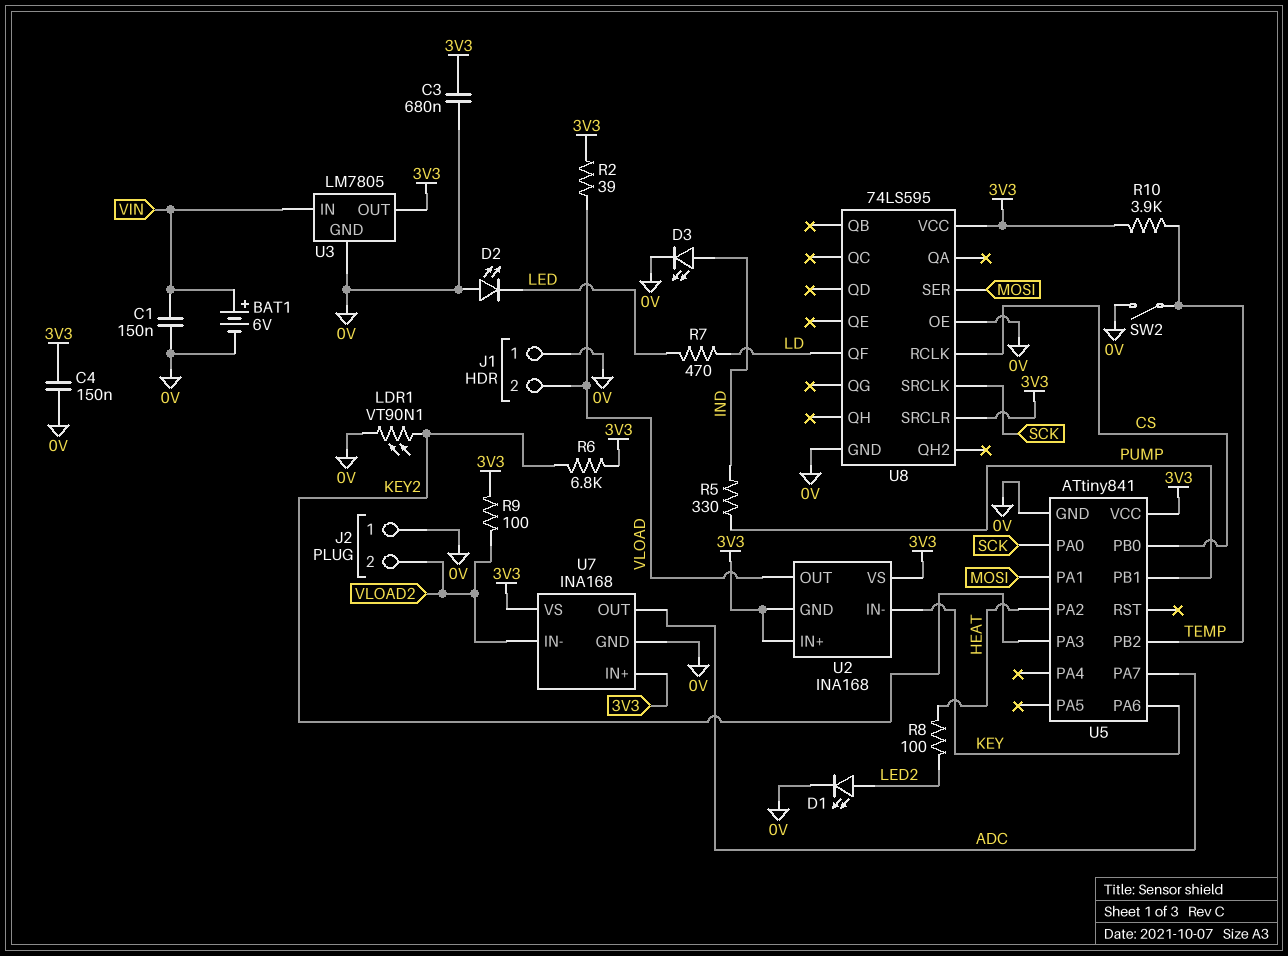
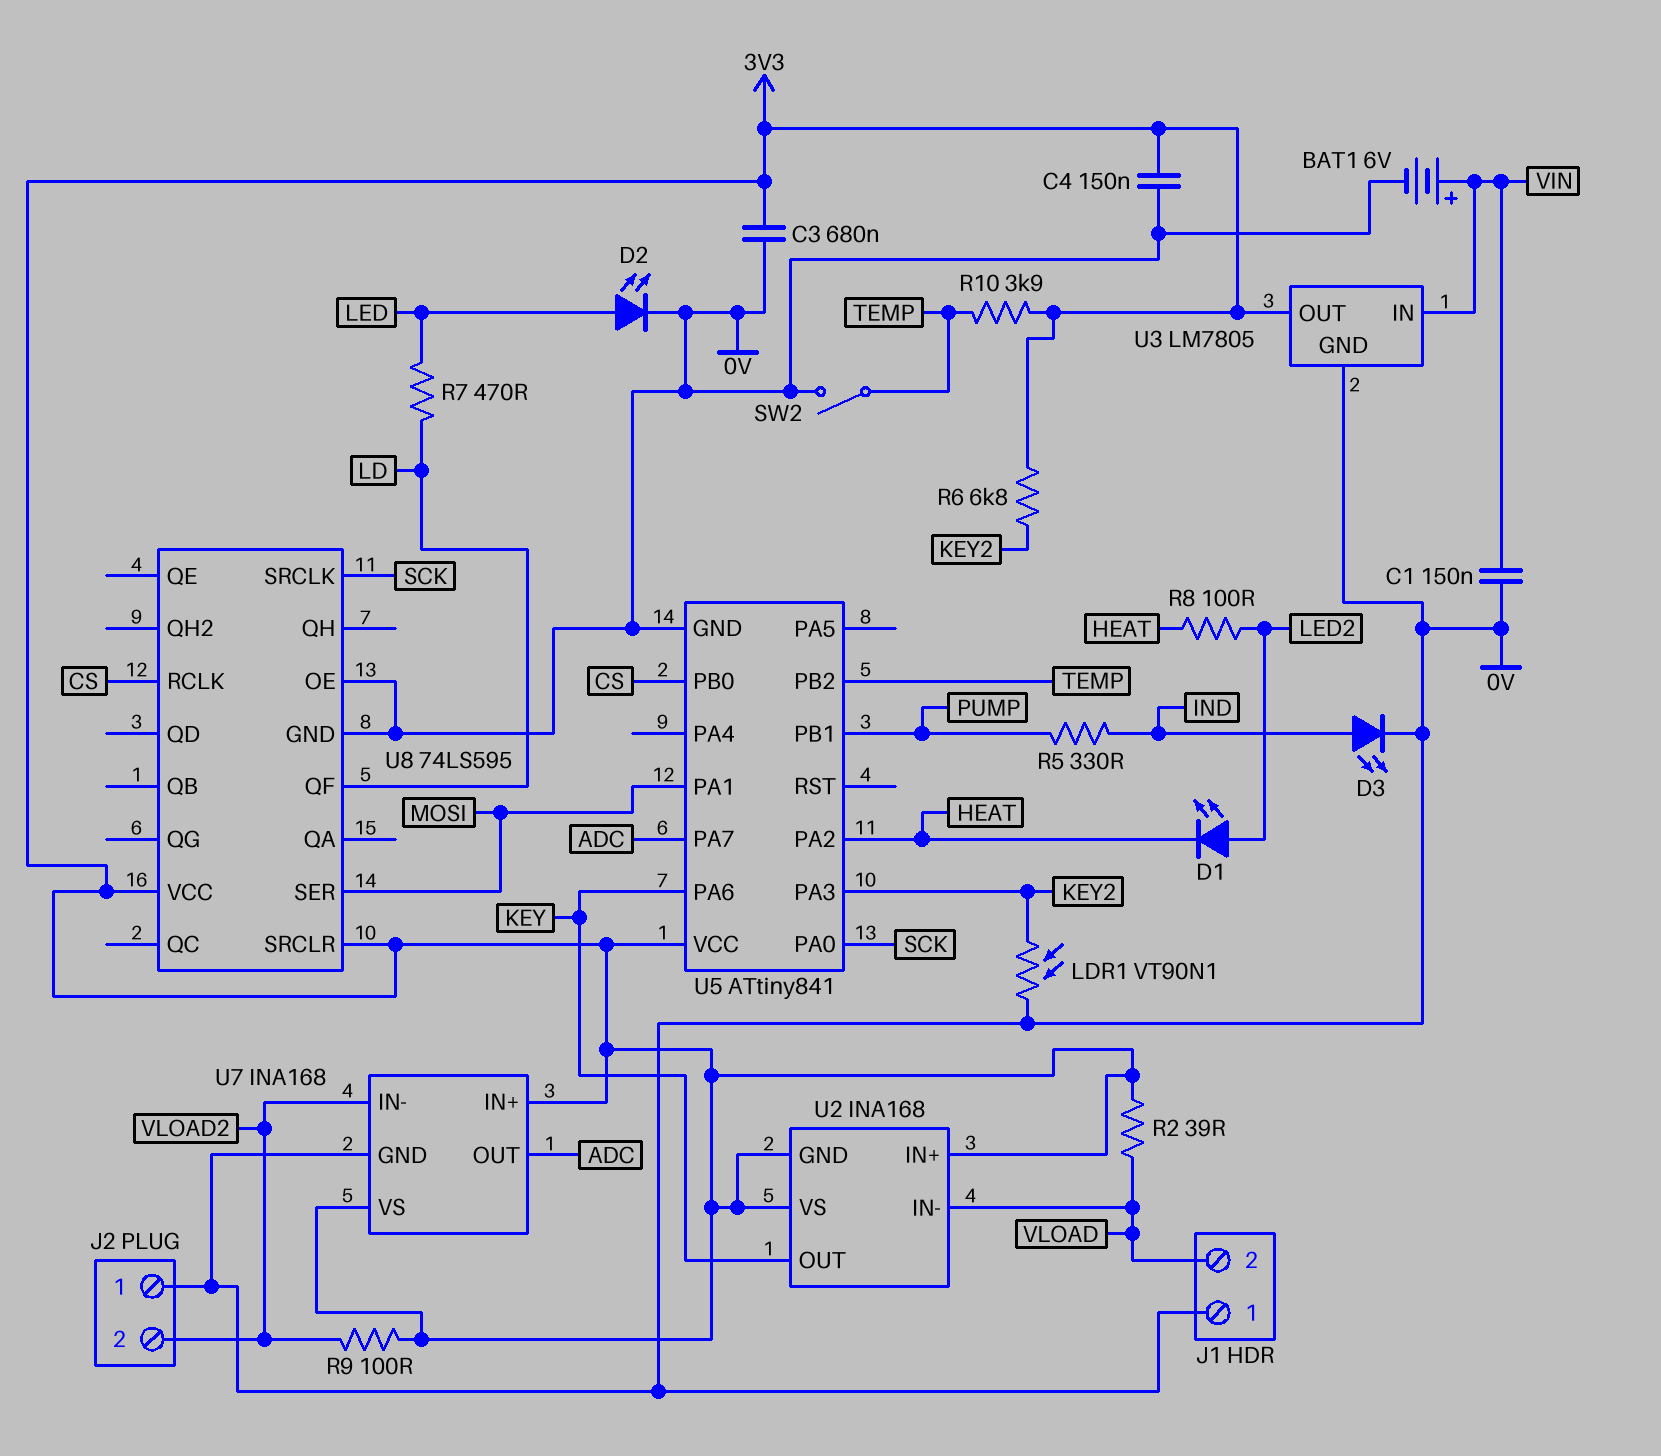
D1: LED (A LED2, K 0V) -> LED (A LED2, K HEAT)
D2: LED (A 0V, K LED) -> LED (A LED, K 0V)
U2 pin IN-: KEY -> VLOAD
U2 pin OUT: VLOAD -> KEY

